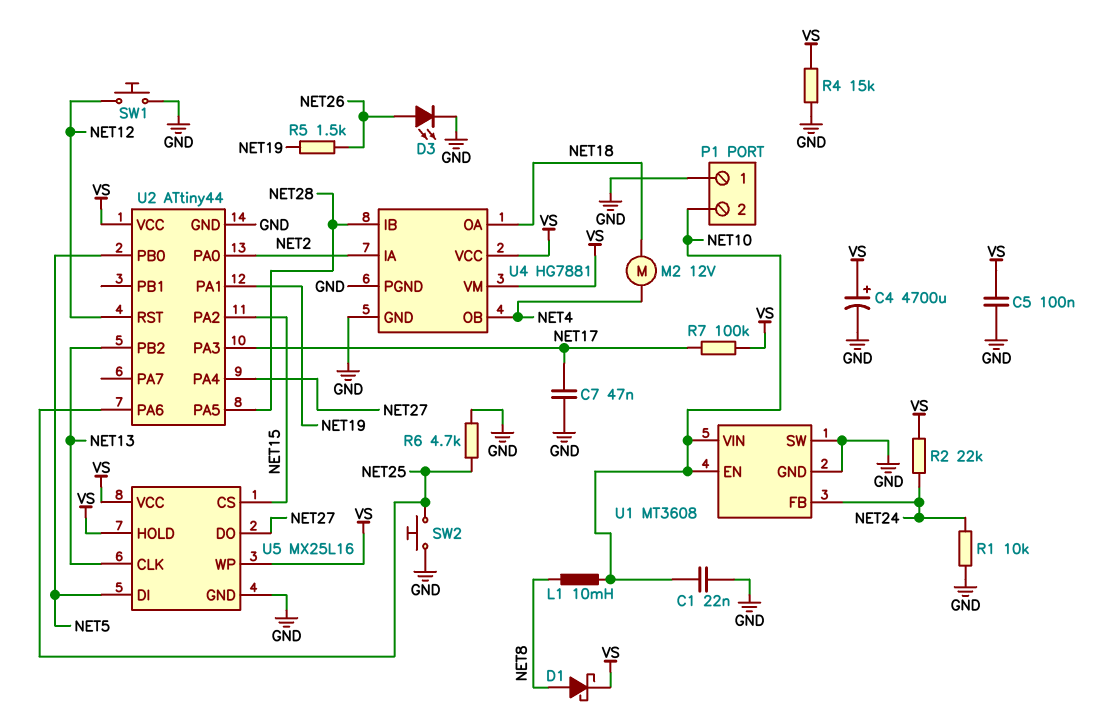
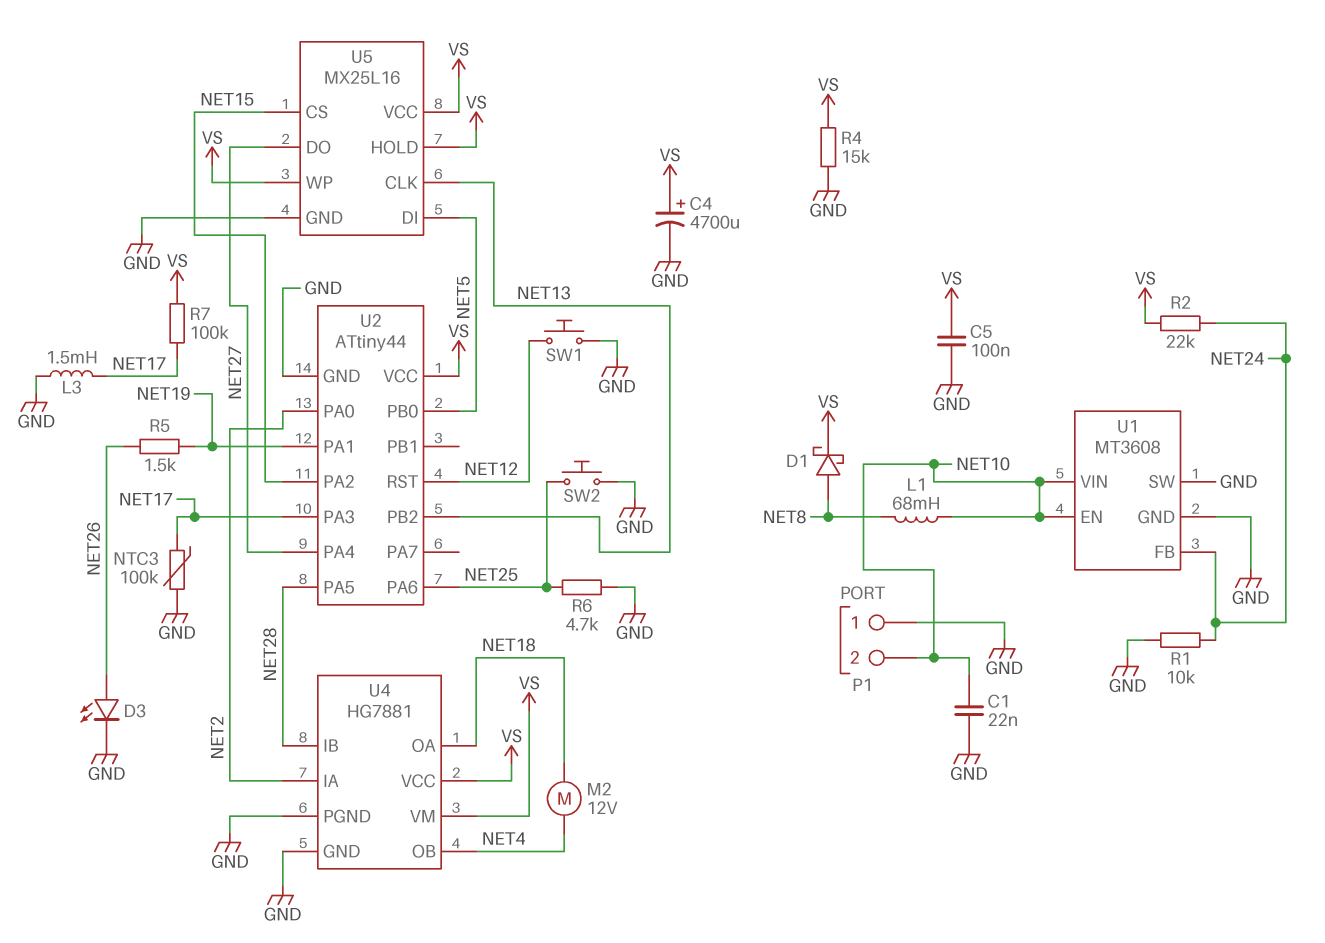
C7: 47nF (GND, NET17) -> none
L1: 10mH (NET8, NET10) -> 68mH (NET8, NET10)
L3: none -> 1.5mH (GND, NET17)
NTC3: none -> 100k (GND, NET17)

